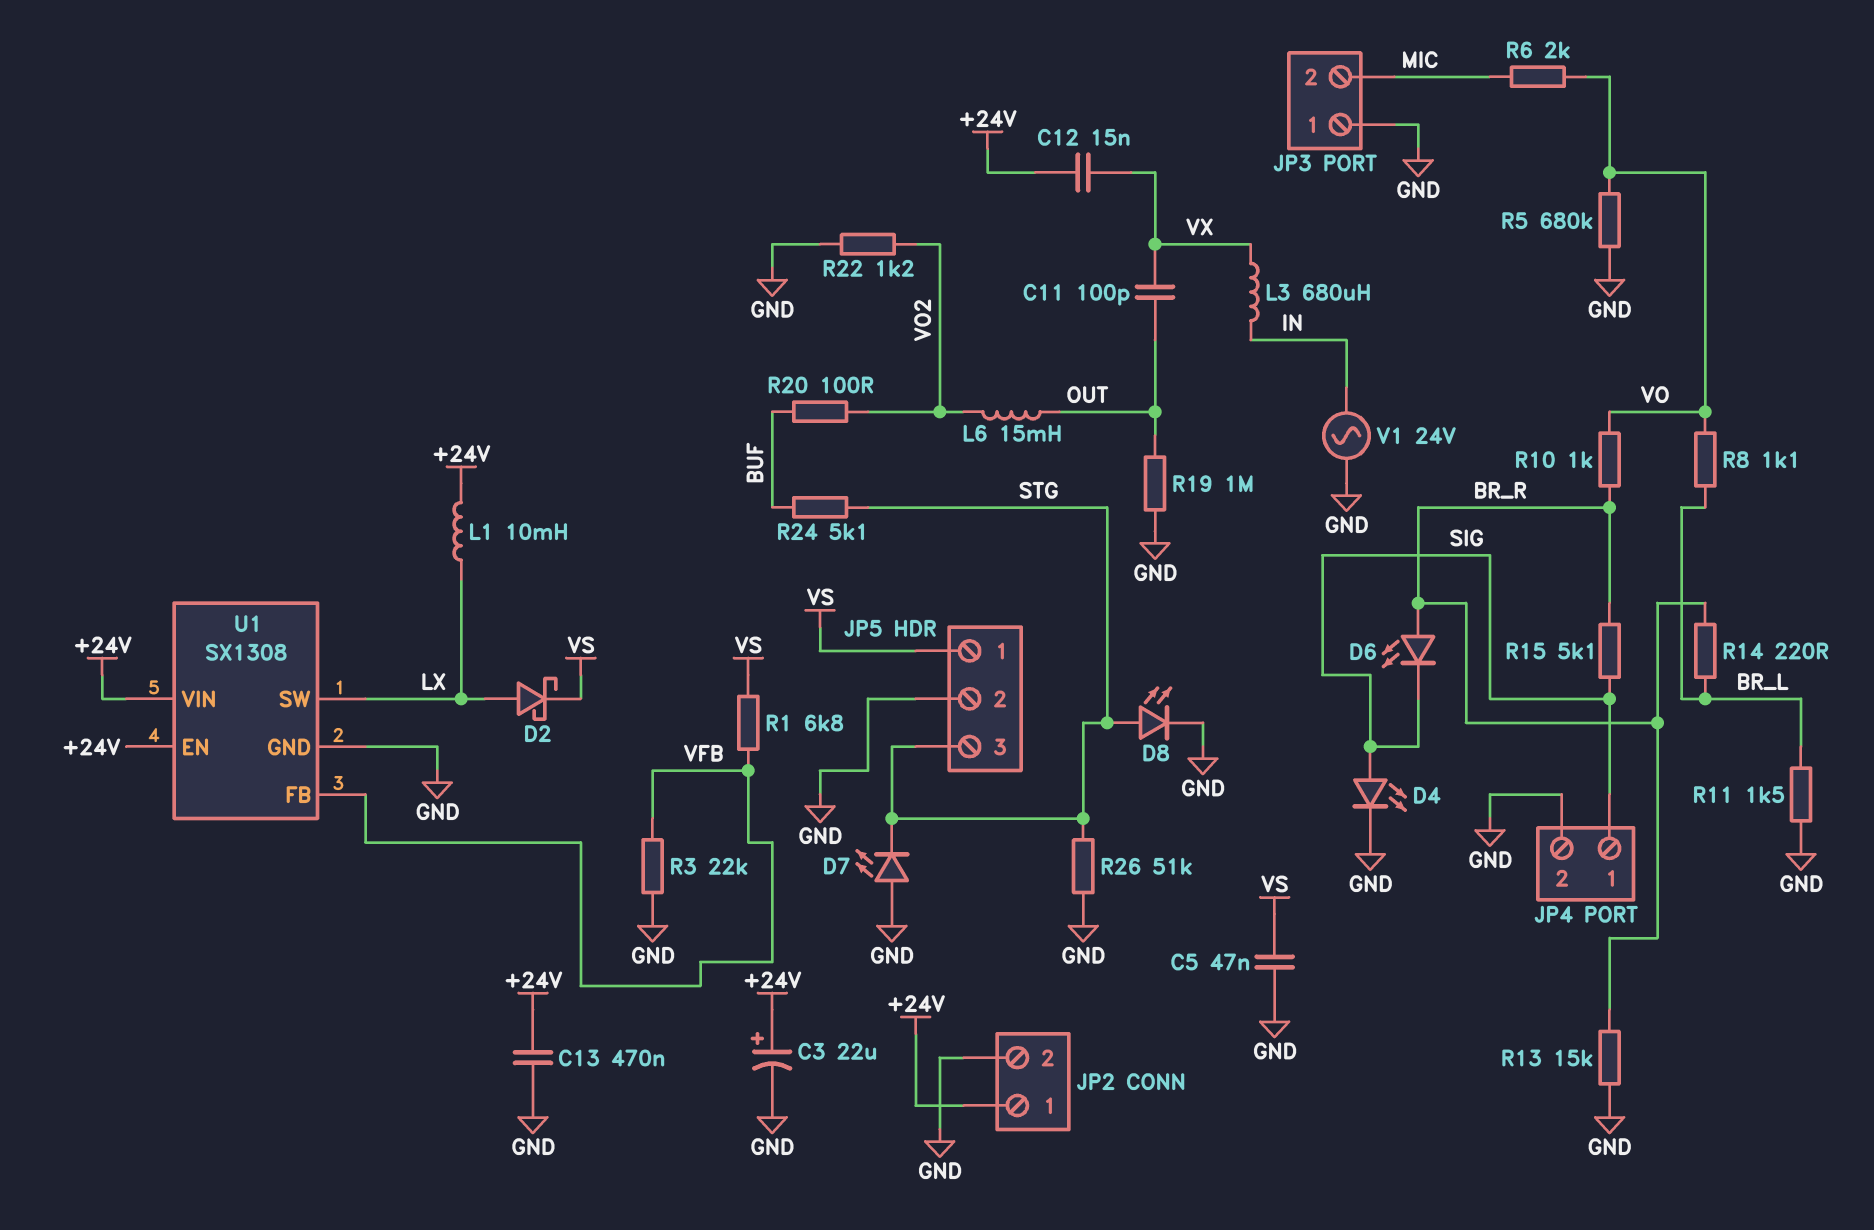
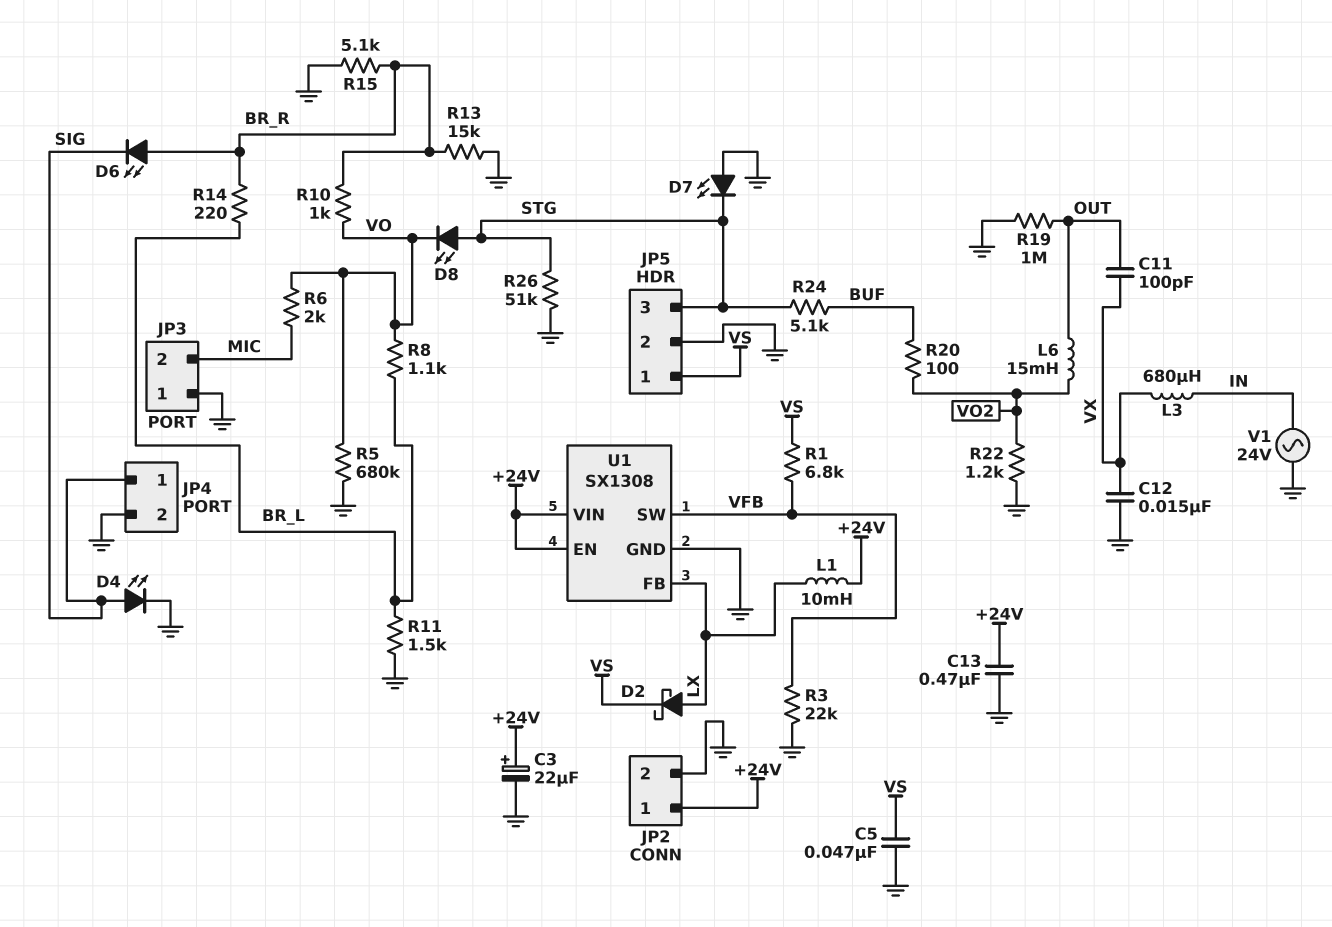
C12: 15nF (+24V, VX) -> 15nF (GND, VX)
D8: LED (A STG, K GND) -> LED (A STG, K VO)
R15: 5.1k (BR_R, SIG) -> 5.1k (BR_R, GND)
U1 pin FB: VFB -> LX
U1 pin SW: LX -> VFB

